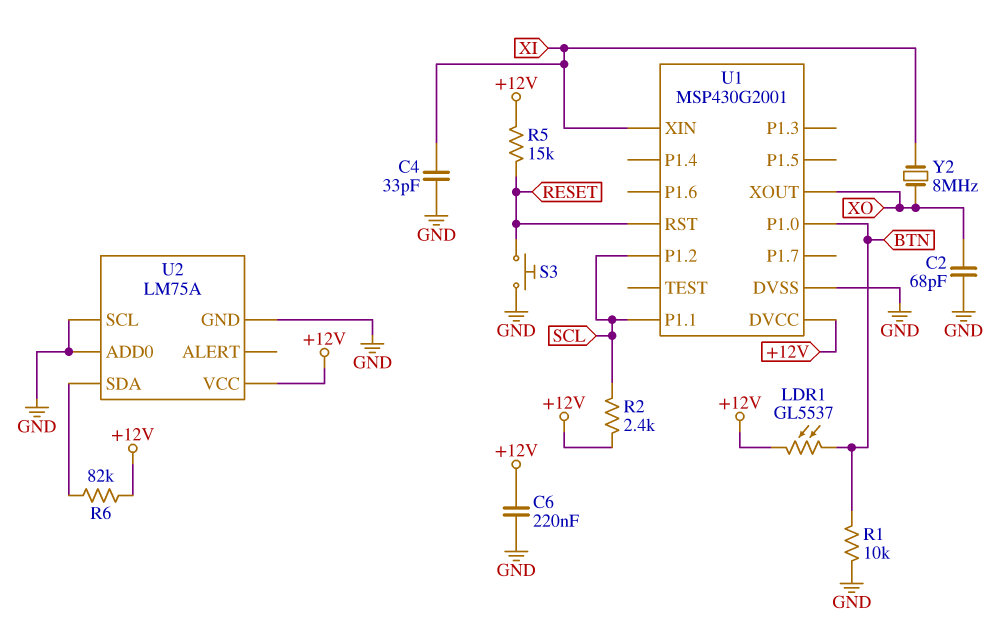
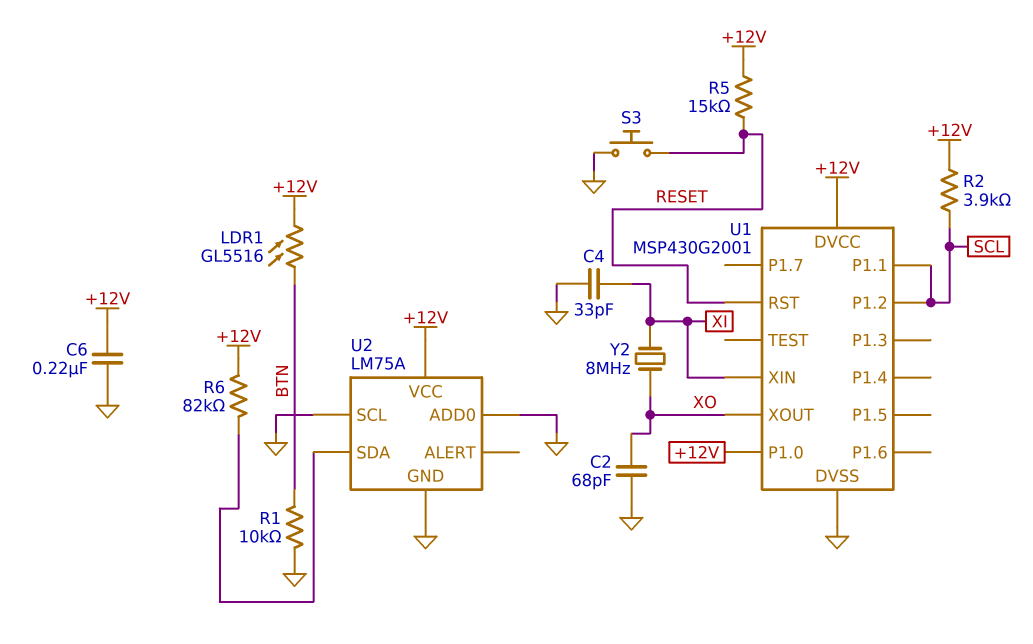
LDR1: GL5537 (+12V, BTN) -> GL5516 (+12V, BTN)
R2: 2.4k (+12V, SCL) -> 3.9k (+12V, SCL)
U1 pin P1.0: BTN -> +12V

